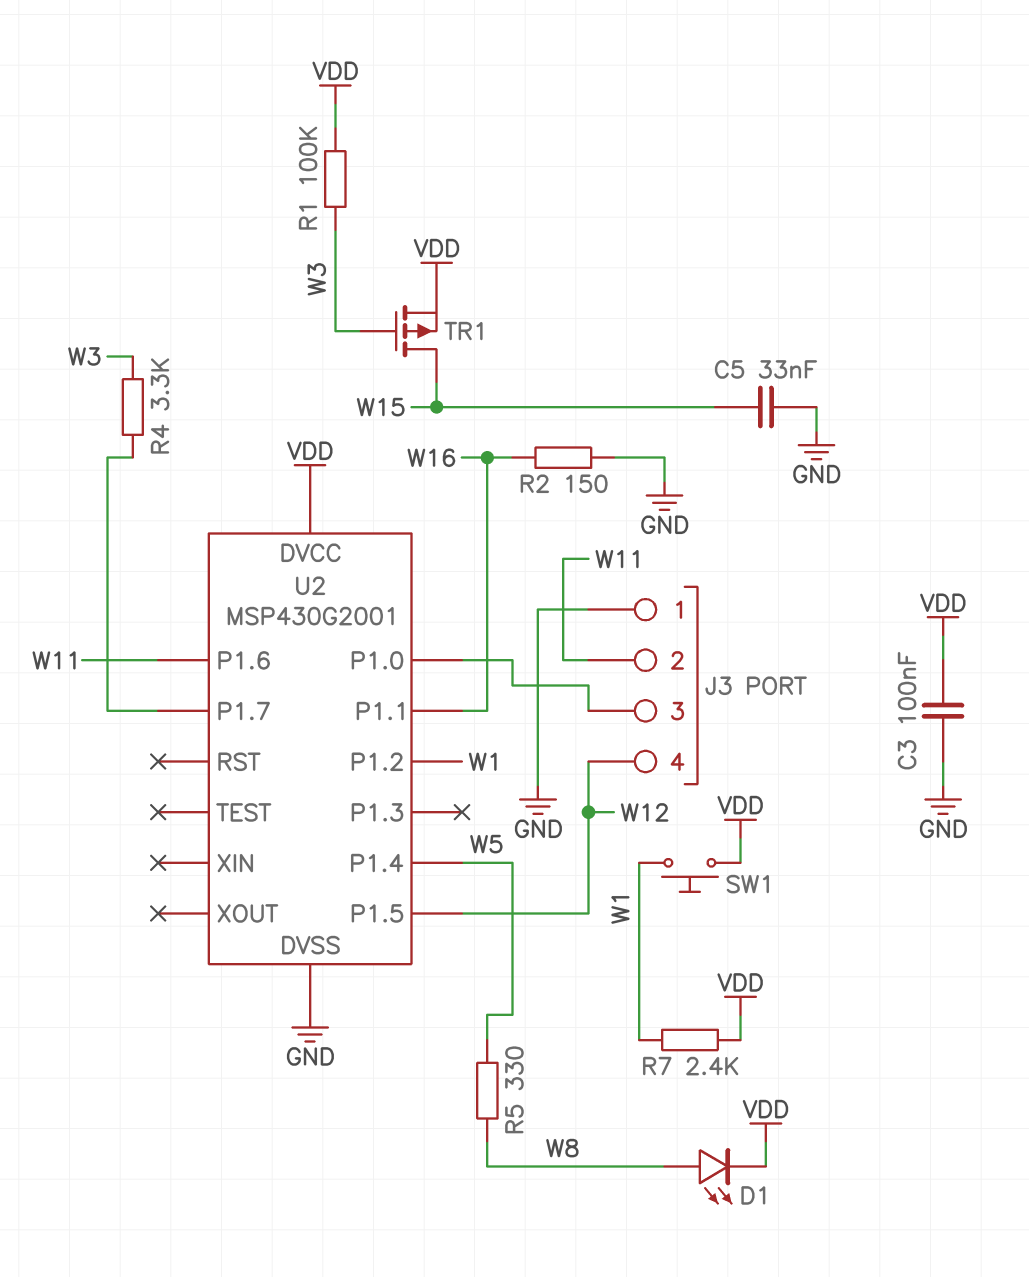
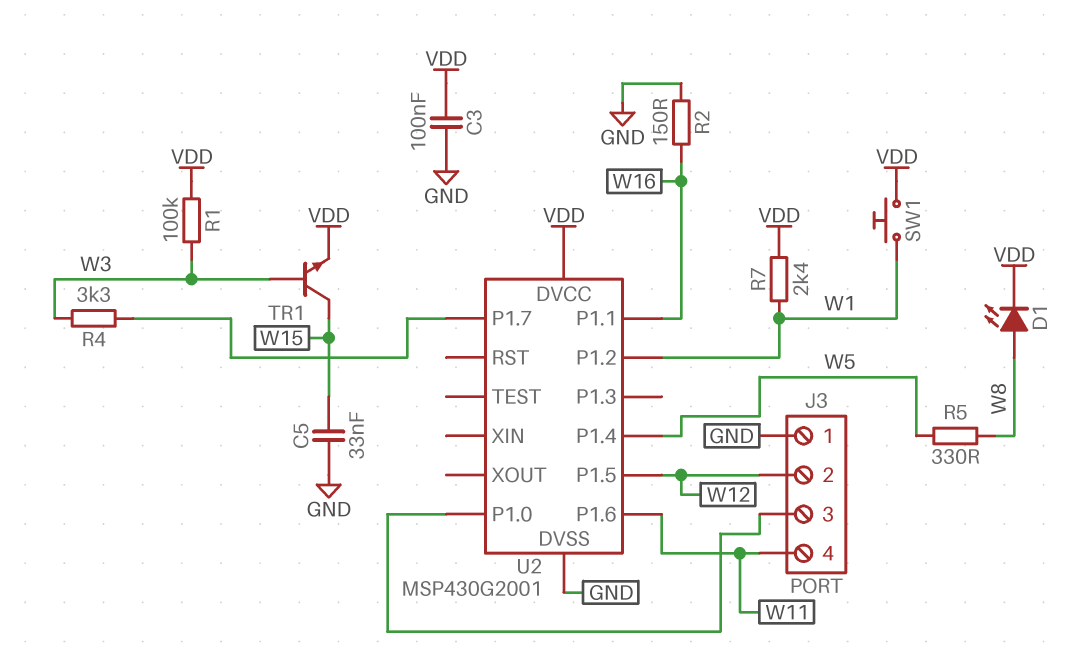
J3 pin 2: W11 -> W12
J3 pin 4: W12 -> W11
TR1: PMOS (G W3, D W15, S VDD) -> NPN (B W3, C W15, E VDD)

